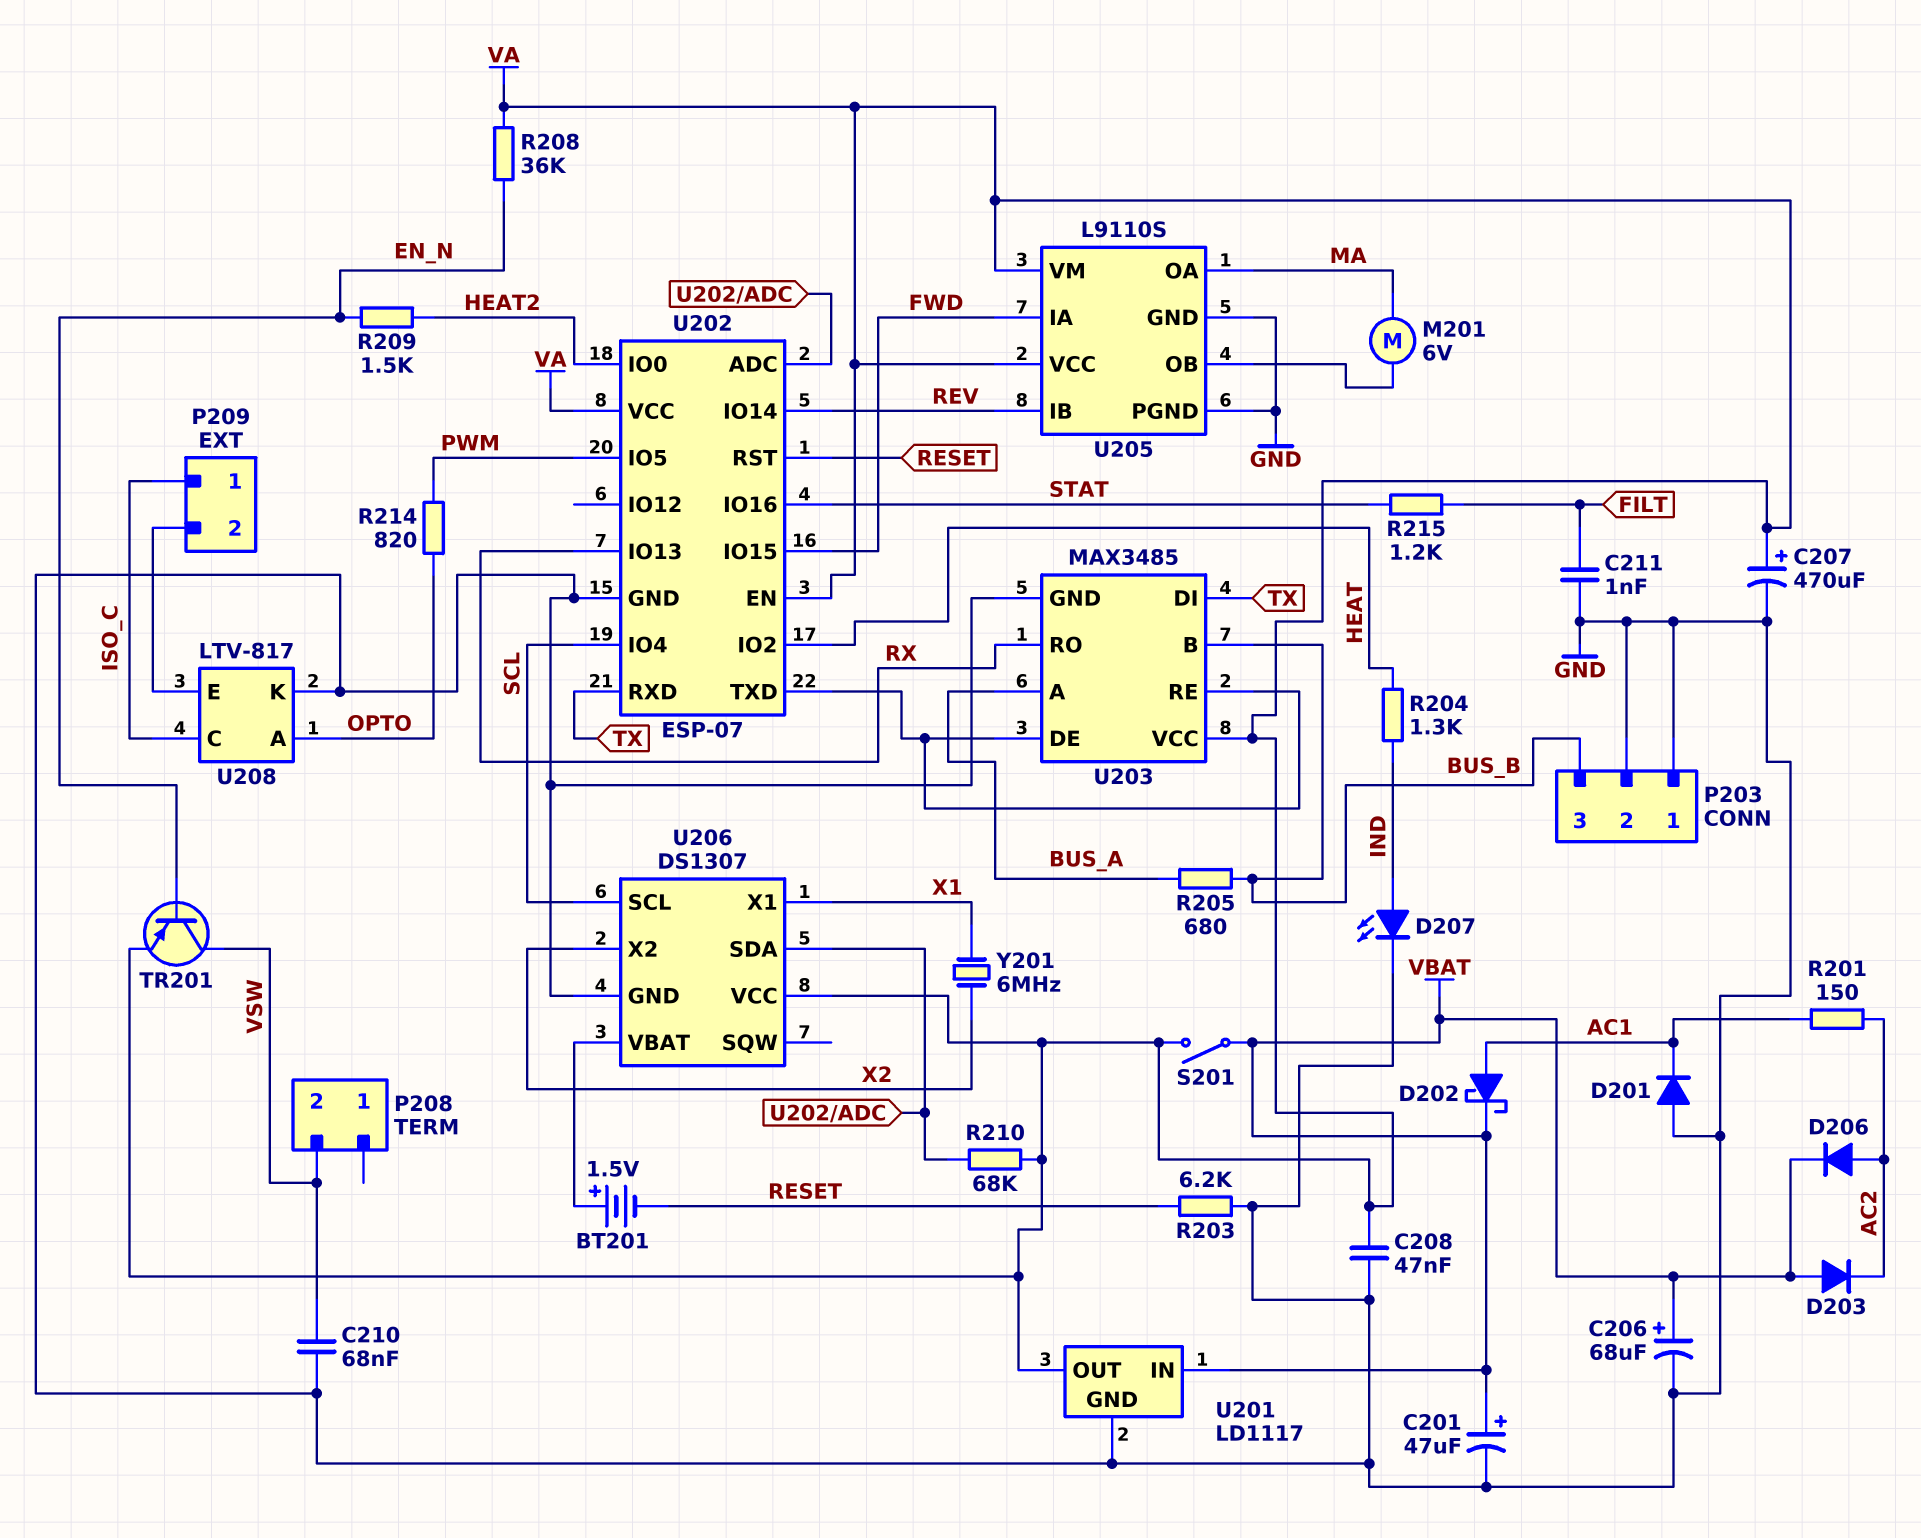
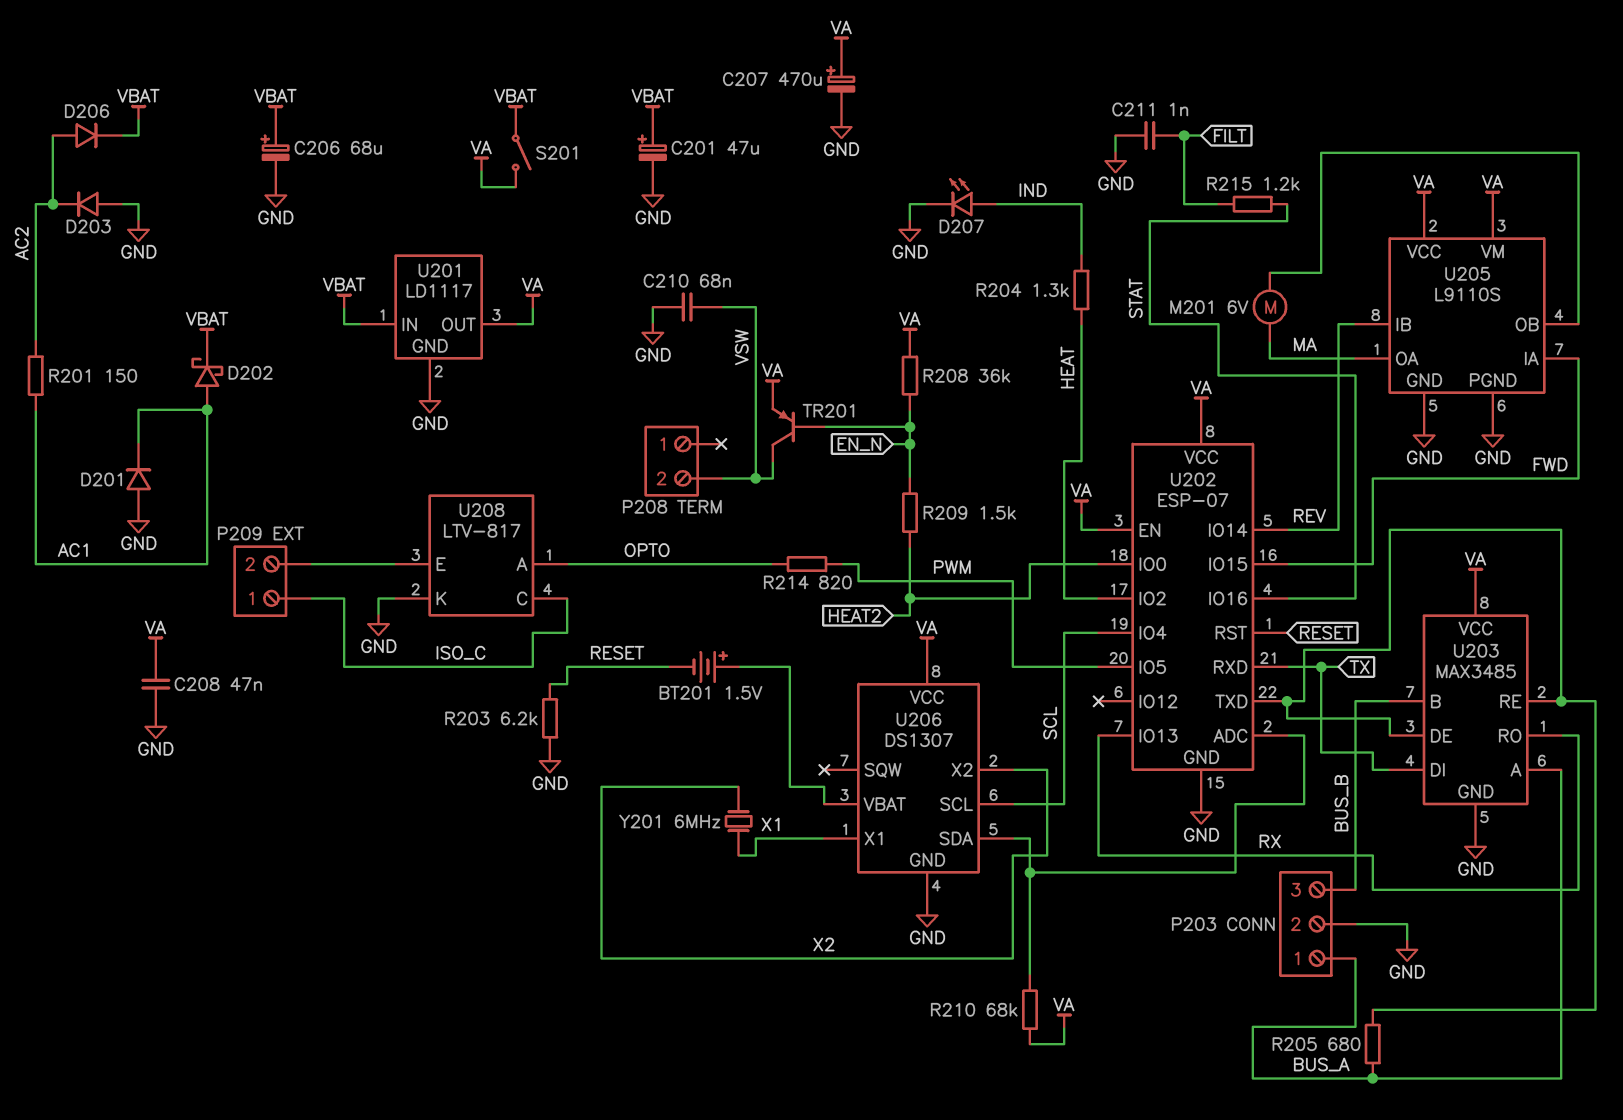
D203: diode (A VBAT, K AC2) -> diode (A GND, K AC2)
P203 pin 1: GND -> BUS_A
R205: 680 (BUS_A, BUS_B) -> 680 (BUS_A, U202/TXD)

